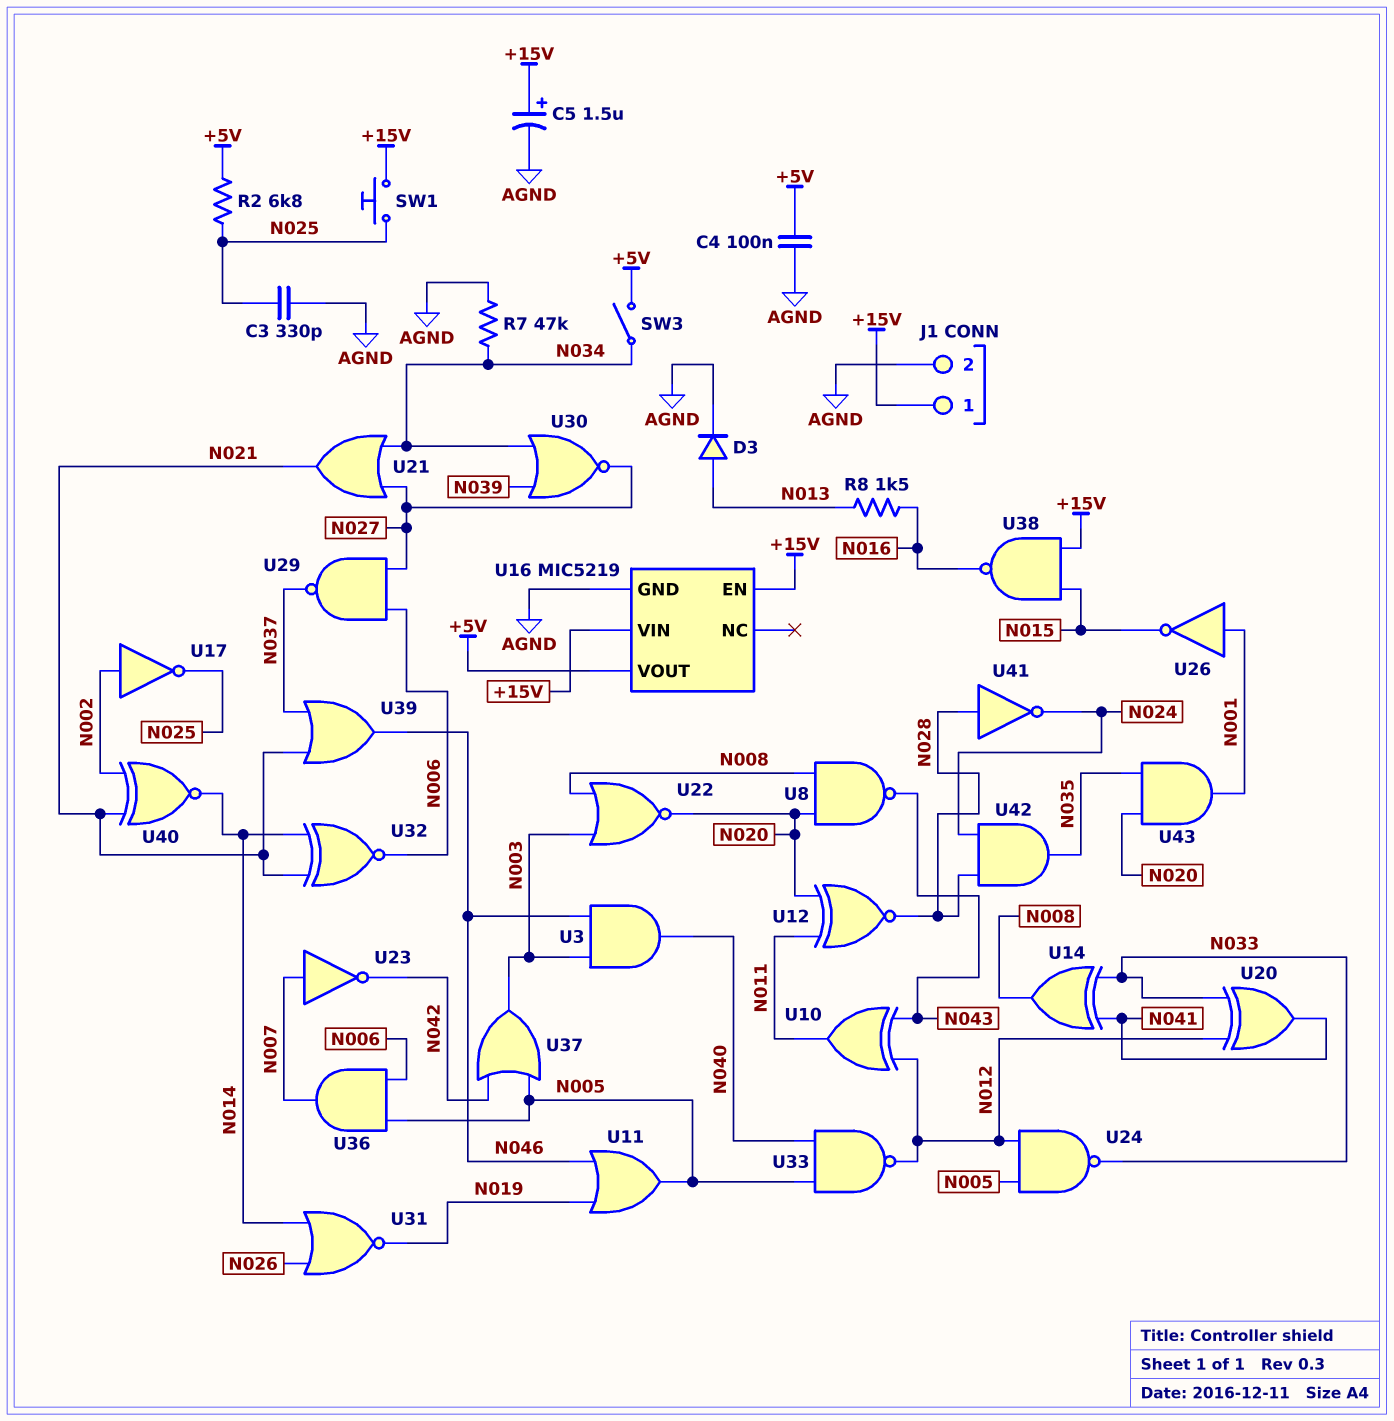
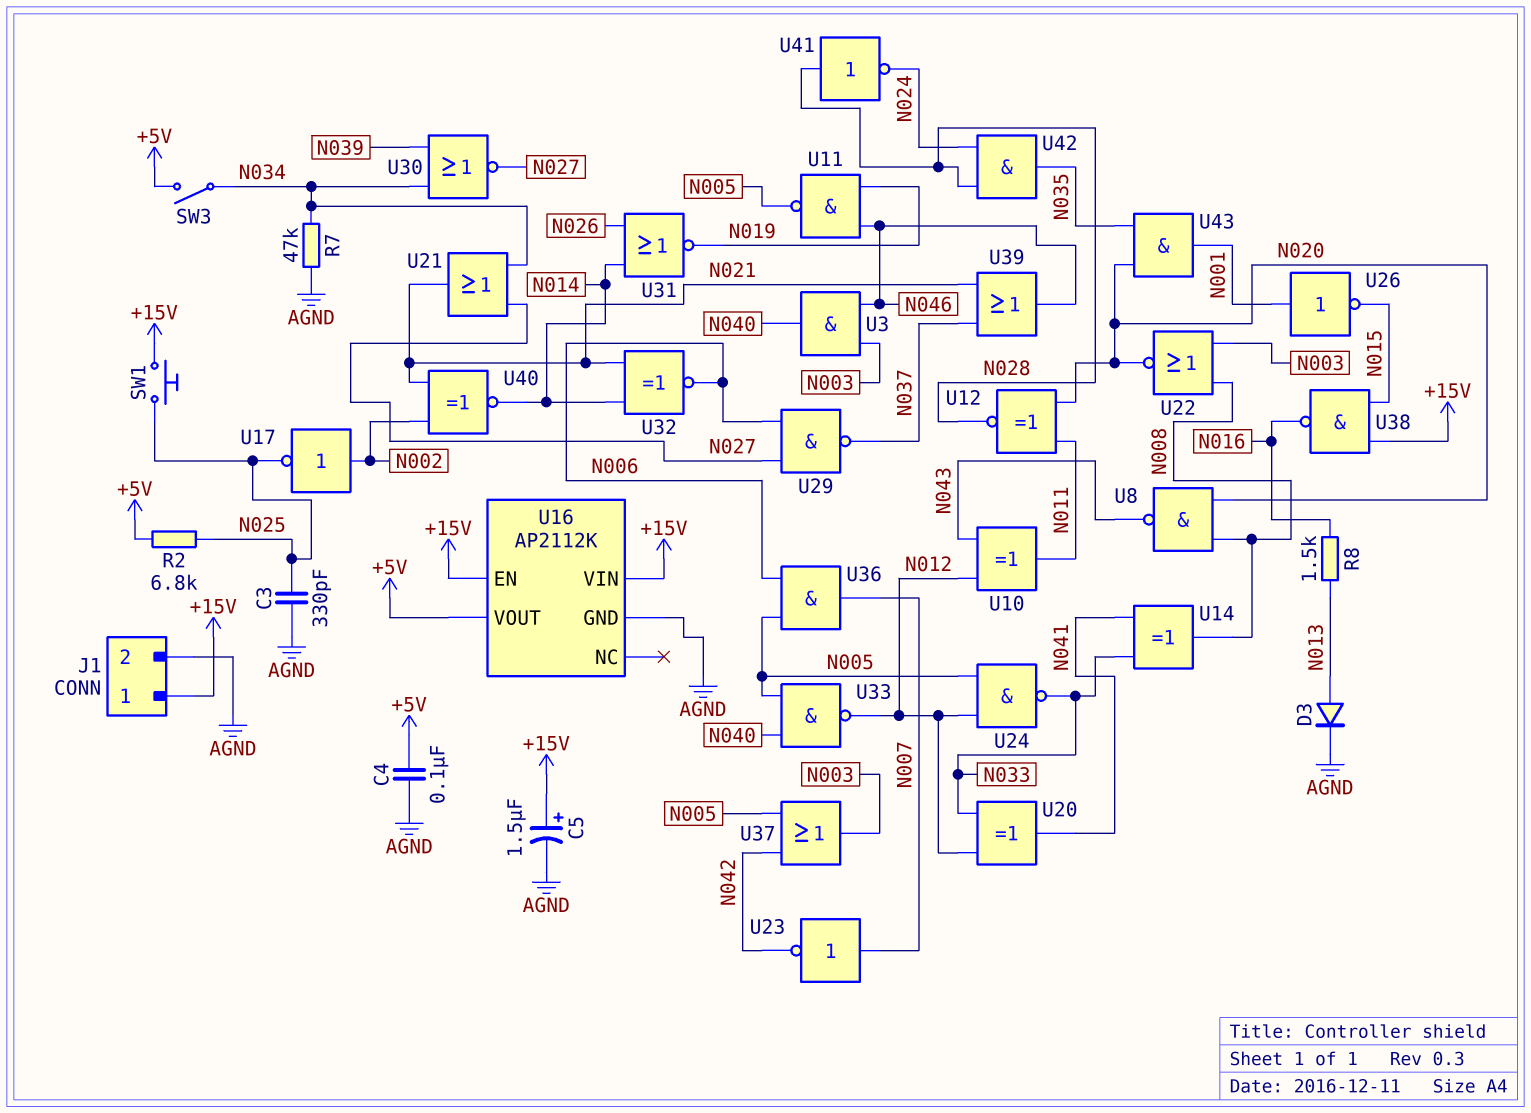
U11: OR (in N019, in N046, out N005) -> NAND (in N019, in N046, out N005)
U16: MIC5219 -> AP2112K

